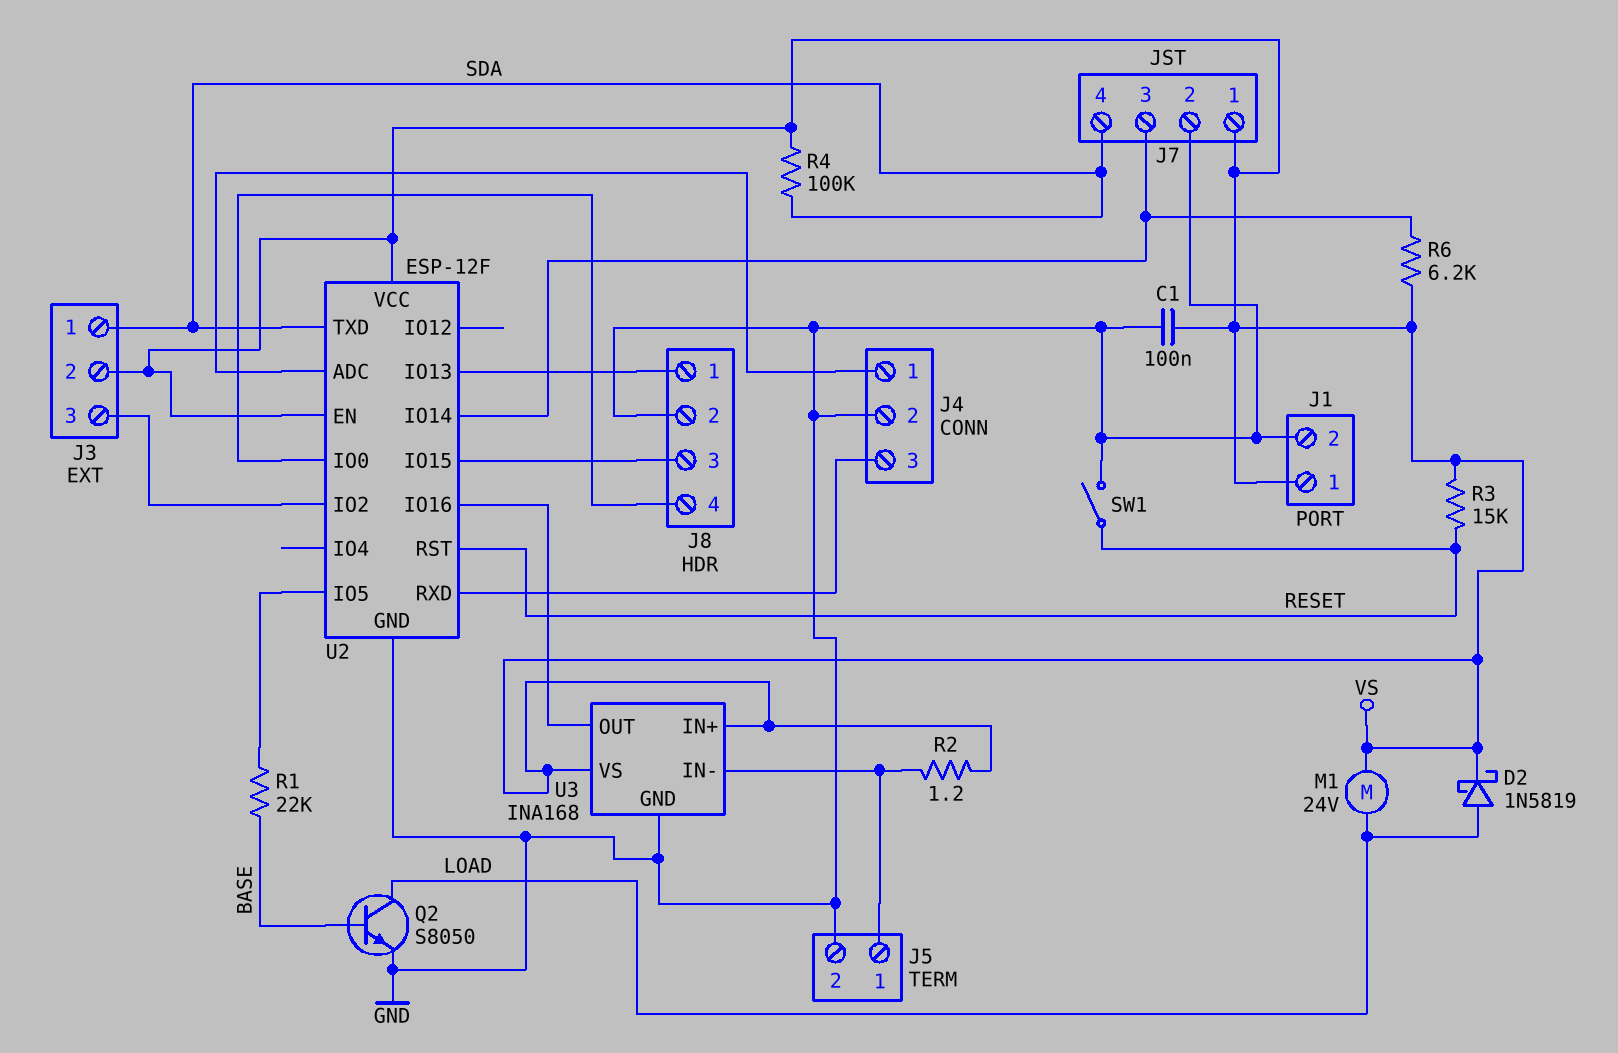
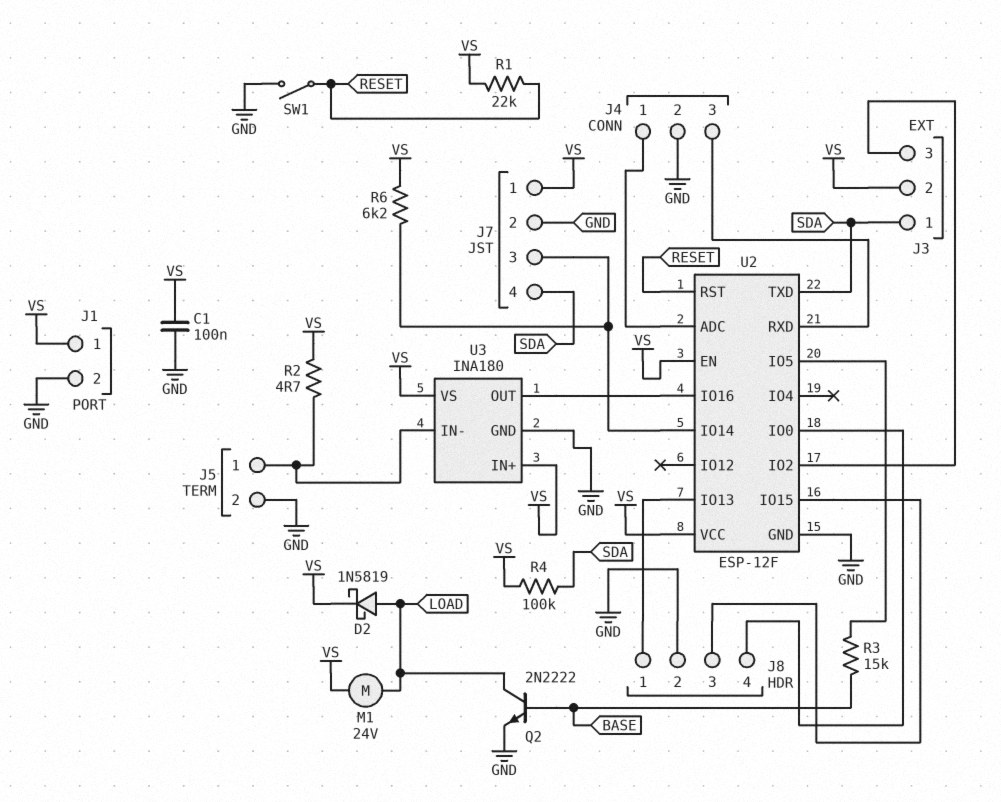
Q2: NPN S8050 (B BASE, C LOAD, E GND) -> NPN 2N2222 (B BASE, C LOAD, E GND)
R1: 22k (BASE, U2/IO5) -> 22k (RESET, VS)
R2: 1.2 (J5/1, VS) -> 4.7 (J5/1, VS)
R3: 15k (RESET, VS) -> 15k (BASE, U2/IO5)
U3: INA168 -> INA180

